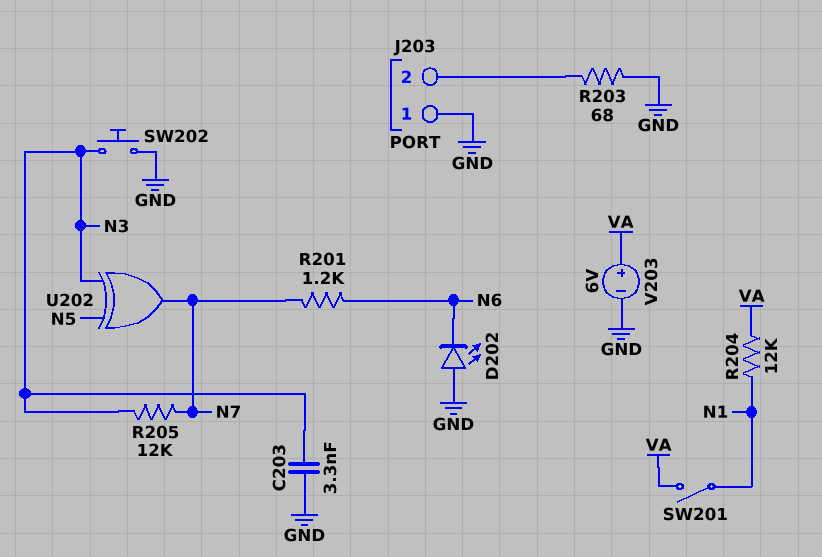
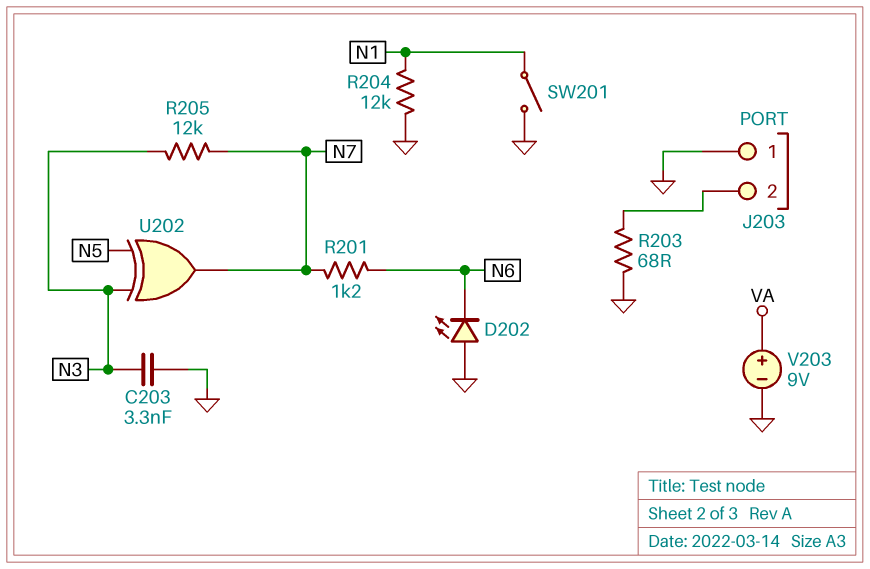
R204: 12k (N1, VA) -> 12k (GND, N1)
SW201: switch (N1, VA) -> switch (GND, N1)
SW202: button (GND, N3) -> none
V203: 6V (plus VA, minus GND) -> 9V (plus VA, minus GND)

